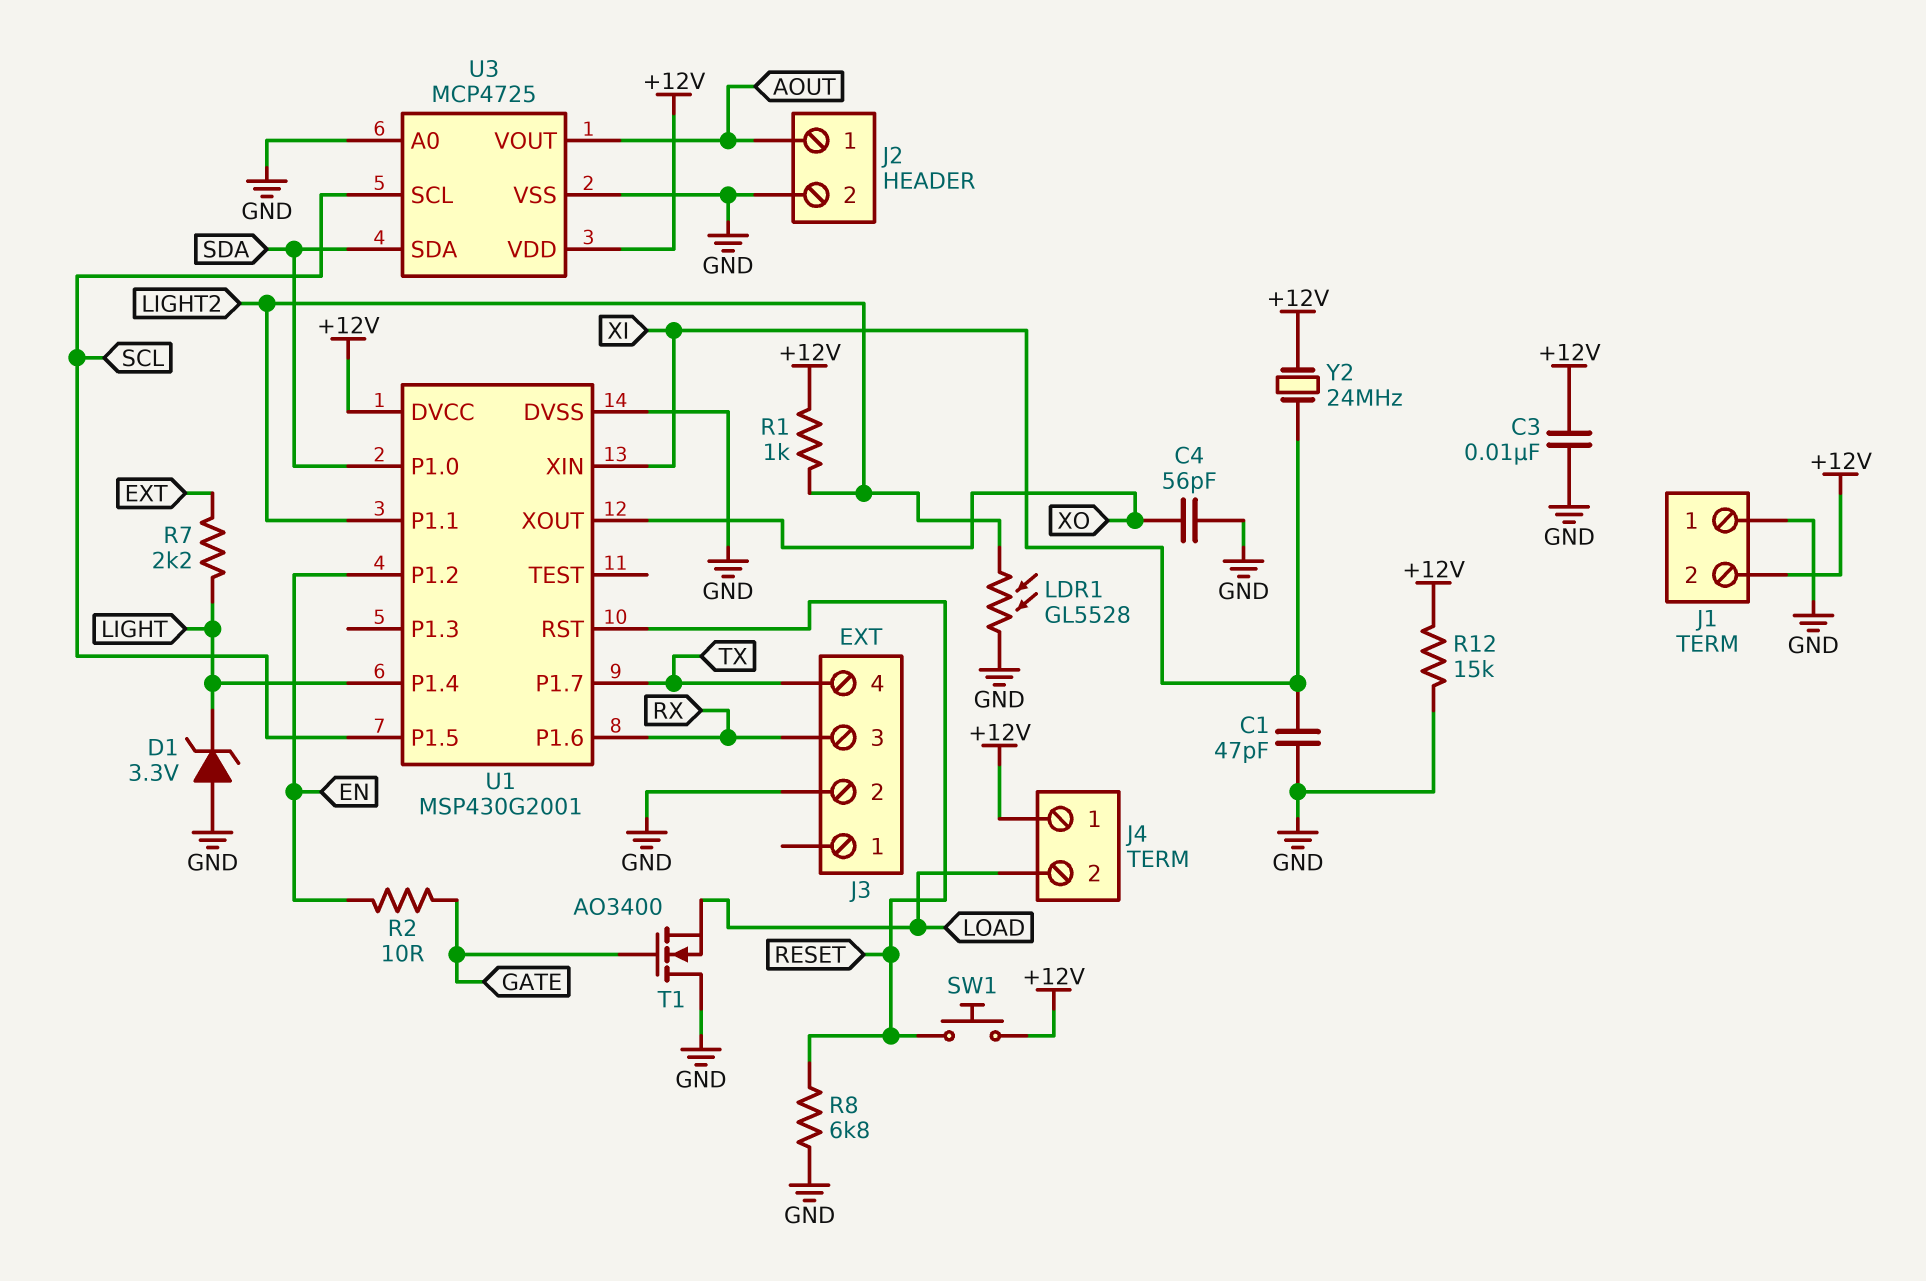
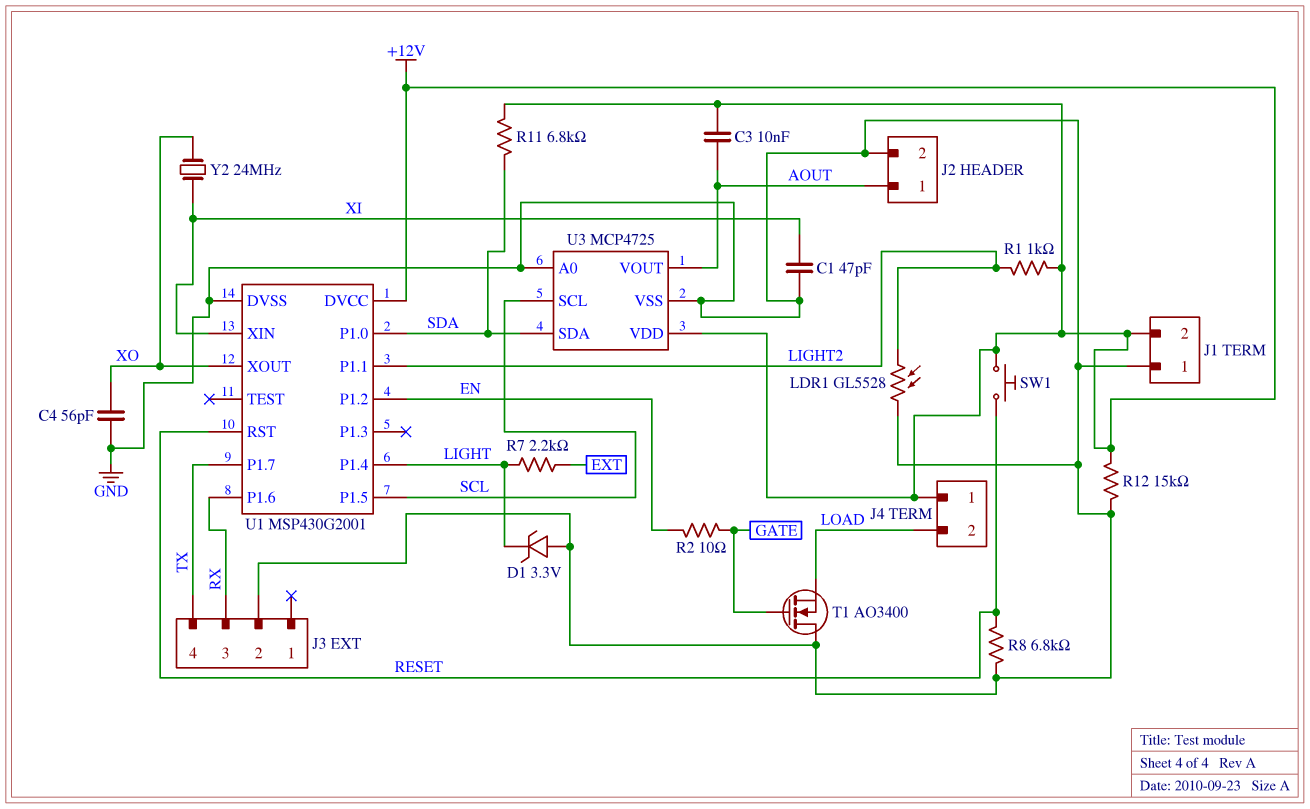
C3: 10nF (+12V, GND) -> 10nF (+12V, AOUT)
R11: none -> 6.8k (+12V, SDA)
Y2: 24MHz (+12V, XI) -> 24MHz (XI, XO)

